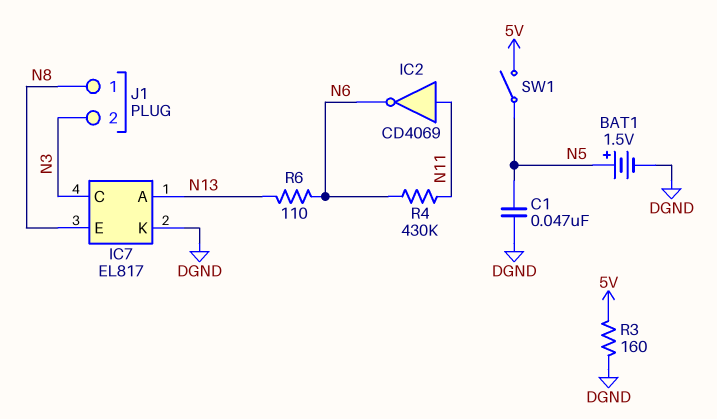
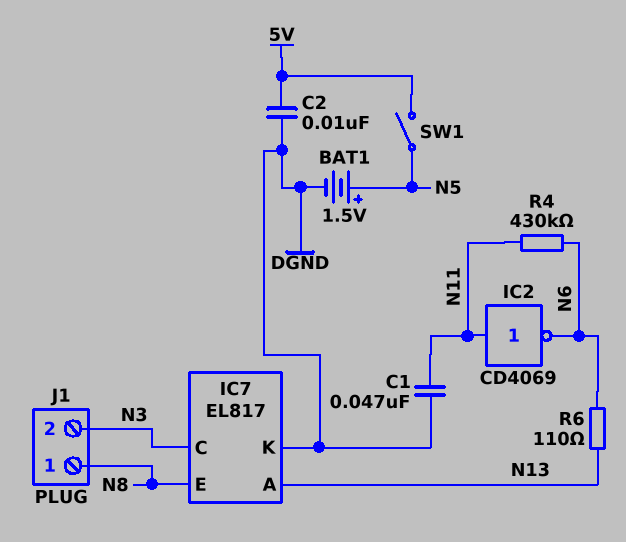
C1: 47nF (DGND, N5) -> 47nF (DGND, N11)
C2: none -> 10nF (5V, DGND)
R3: 160 (5V, DGND) -> none

